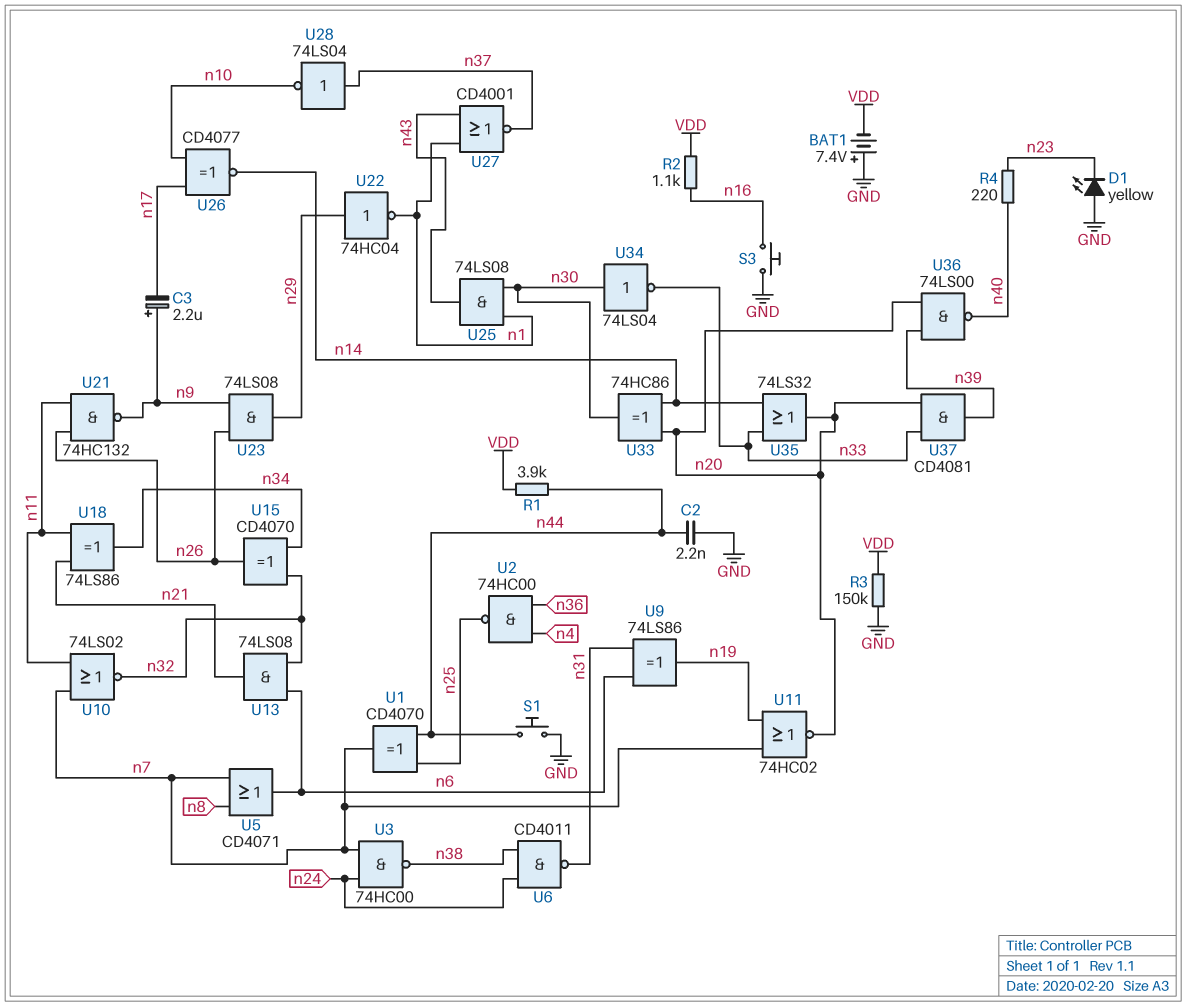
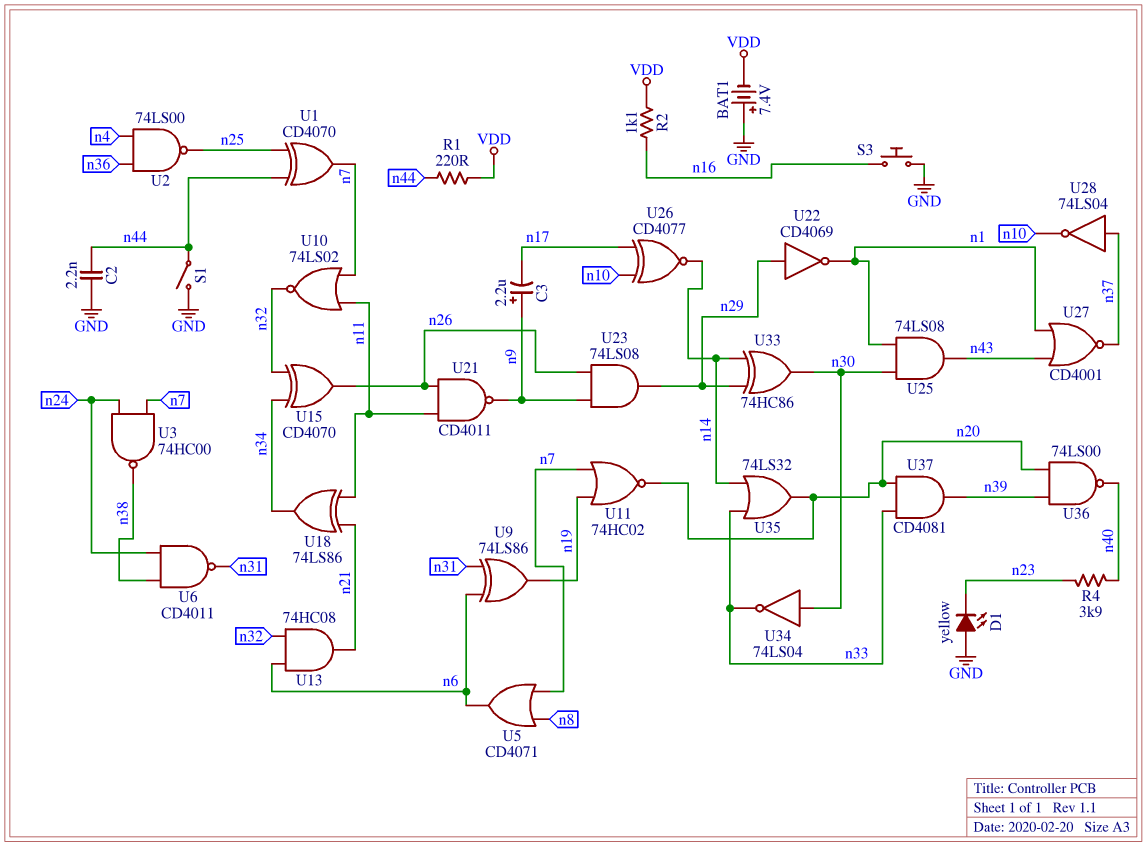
R1: 3.9k (VDD, n44) -> 220 (VDD, n44)
R3: 150k (GND, VDD) -> none
R4: 220 (n23, n40) -> 3.9k (n23, n40)
S1: button (GND, n44) -> switch (GND, n44)
U2: NAND 74HC00 (in n4, in n36, out n25) -> NAND 74LS00 (in n4, in n36, out n25)
U13: AND 74LS08 (in n6, in n32, out n21) -> AND 74HC08 (in n6, in n32, out n21)
U21: NAND 74HC132 (in n11, in n26, out n9) -> NAND CD4011 (in n11, in n26, out n9)
U22: NOT 74HC04 (in n29, out n1) -> NOT CD4069 (in n29, out n1)
U33: XOR 74HC86 (in n14, in n20, out n30) -> XOR 74HC86 (in n14, in n29, out n30)

